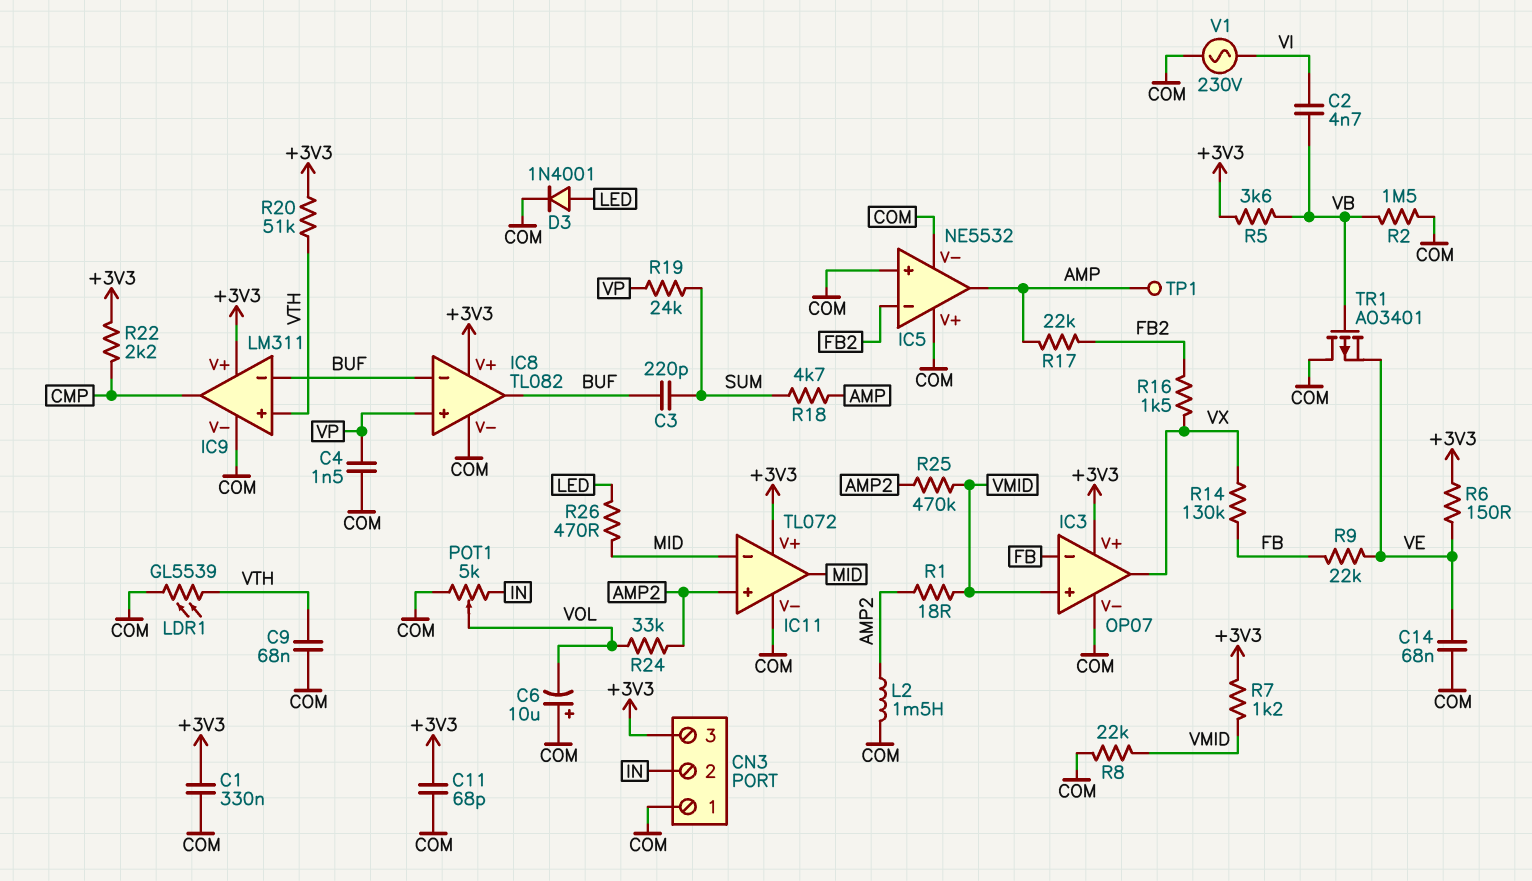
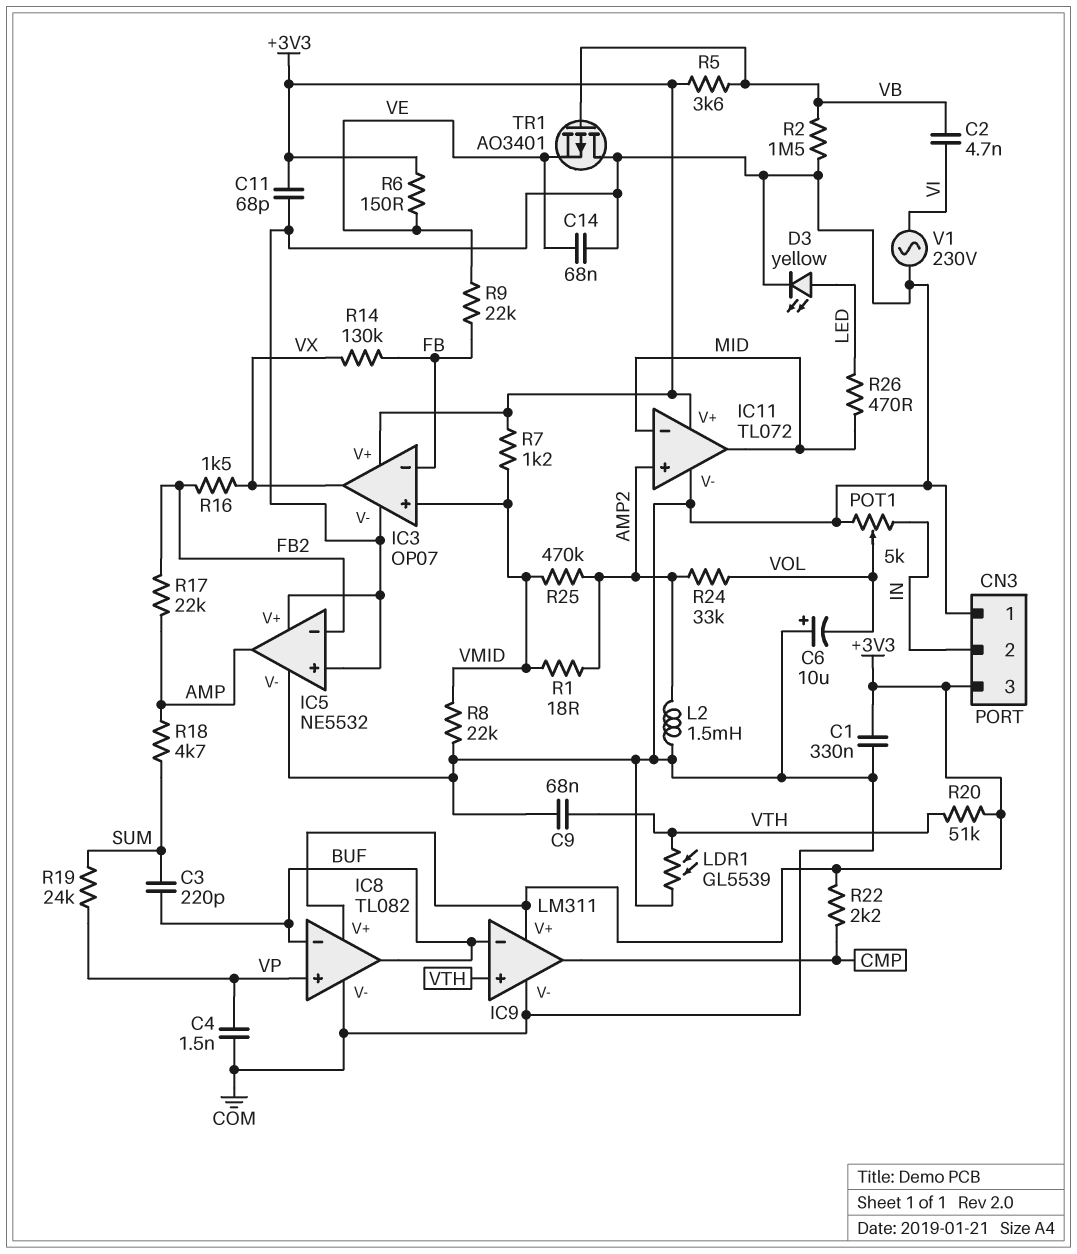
D3: diode 1N4001 (A LED, K COM) -> LED yellow (A LED, K COM)
TP1: test point (AMP) -> none

